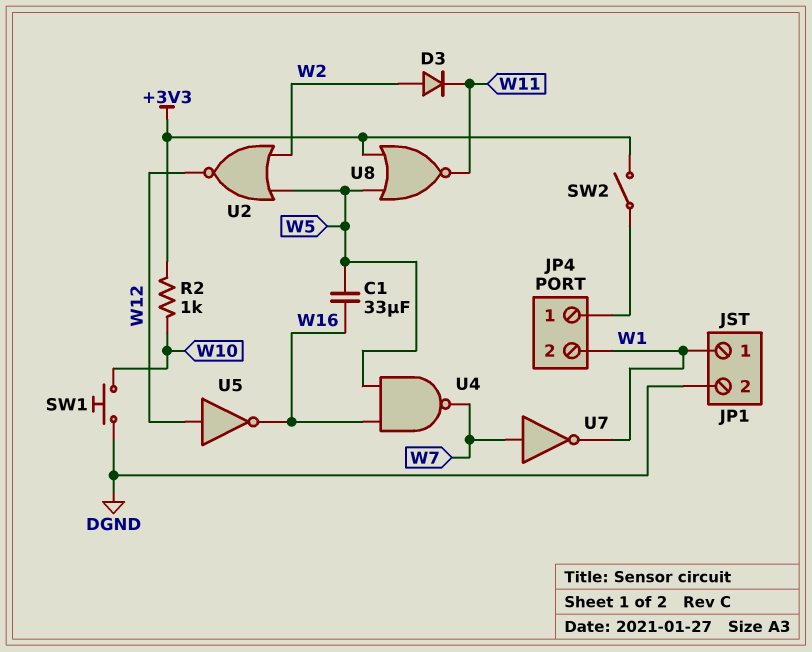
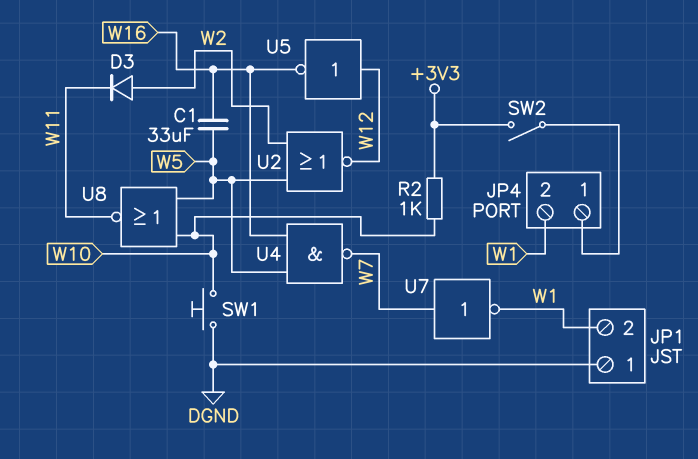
JP1 pin 1: W1 -> DGND
JP1 pin 2: DGND -> W1
U8: NOR (in +3V3, in W5, out W11) -> NOR (in W5, in W10, out W11)

